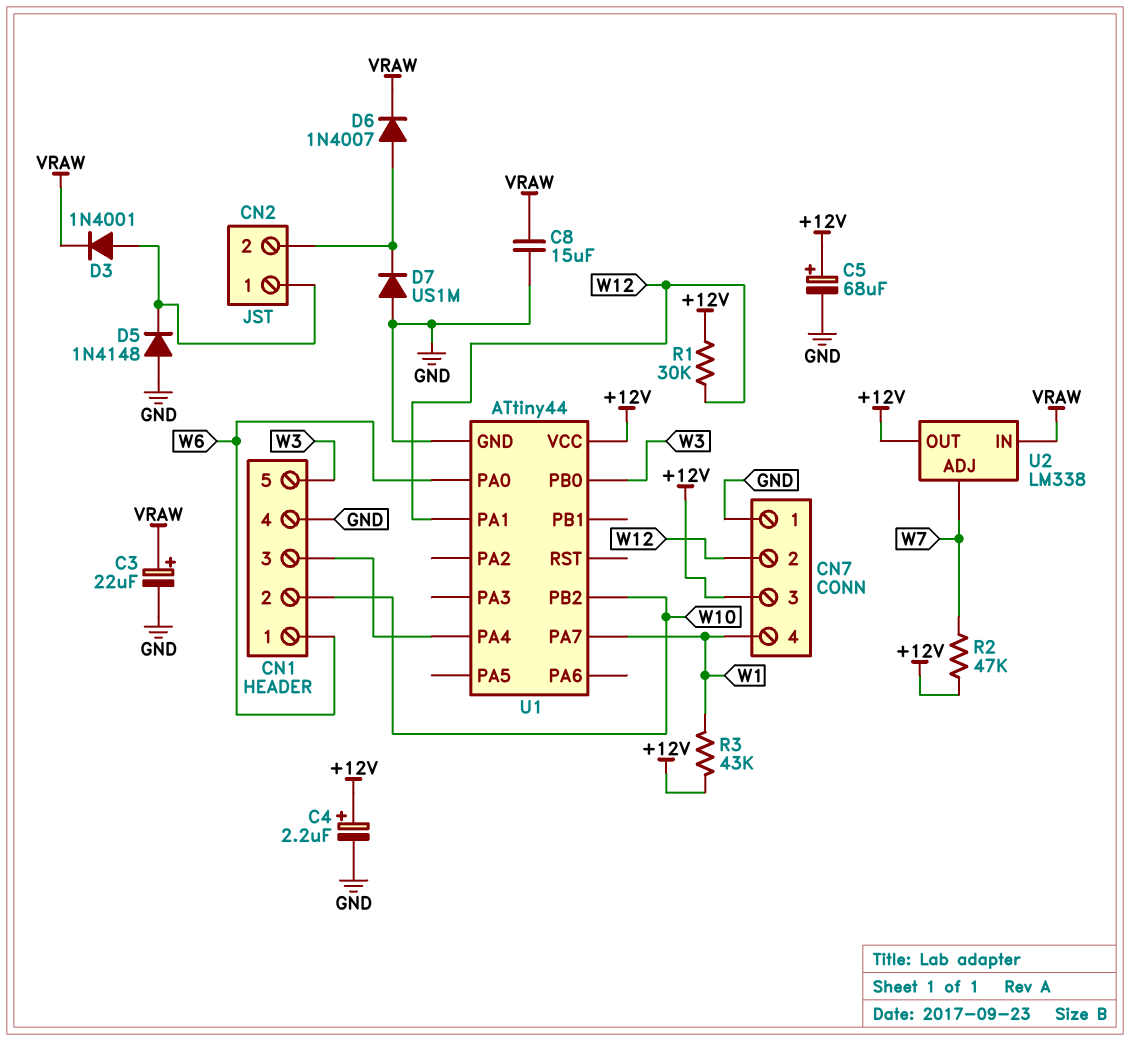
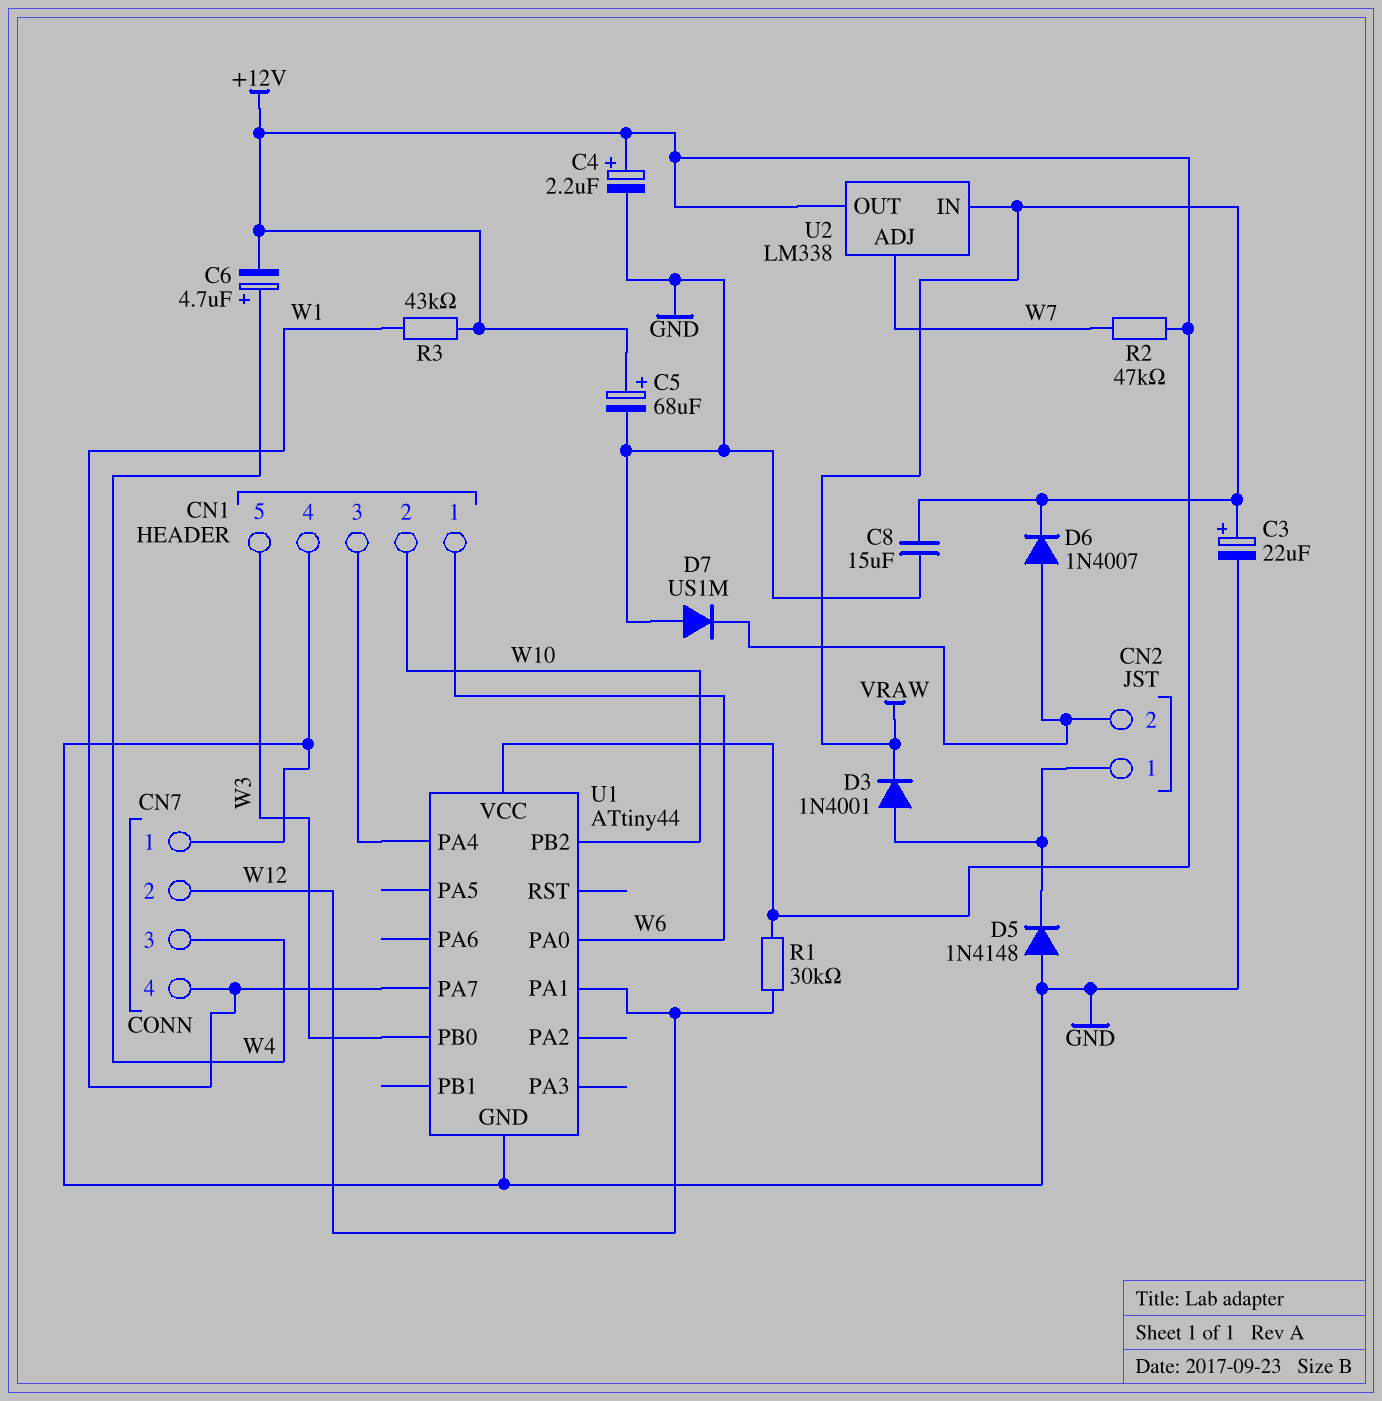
C6: none -> 4.7uF (plus W4, minus +12V)
CN7 pin 3: +12V -> W4

